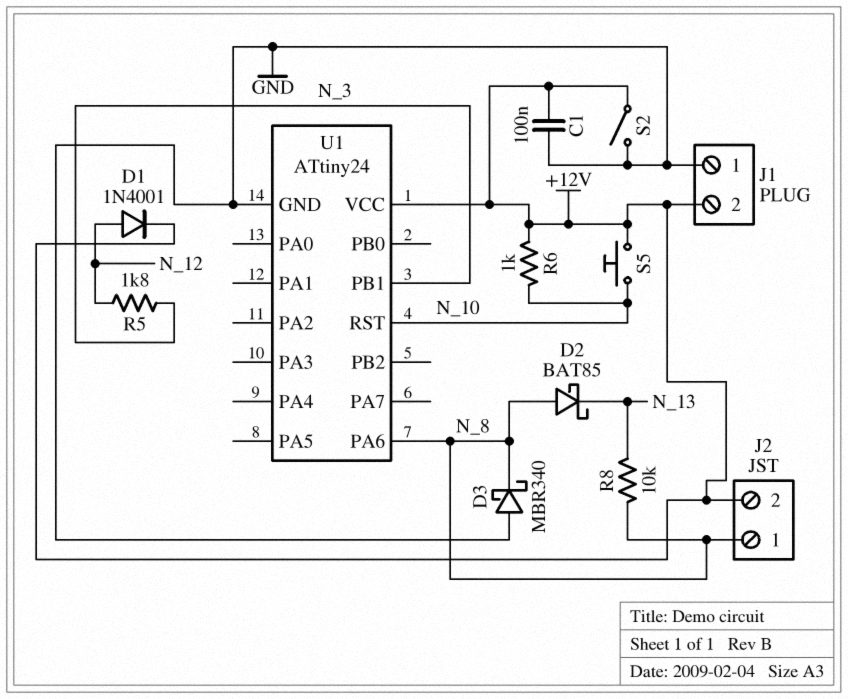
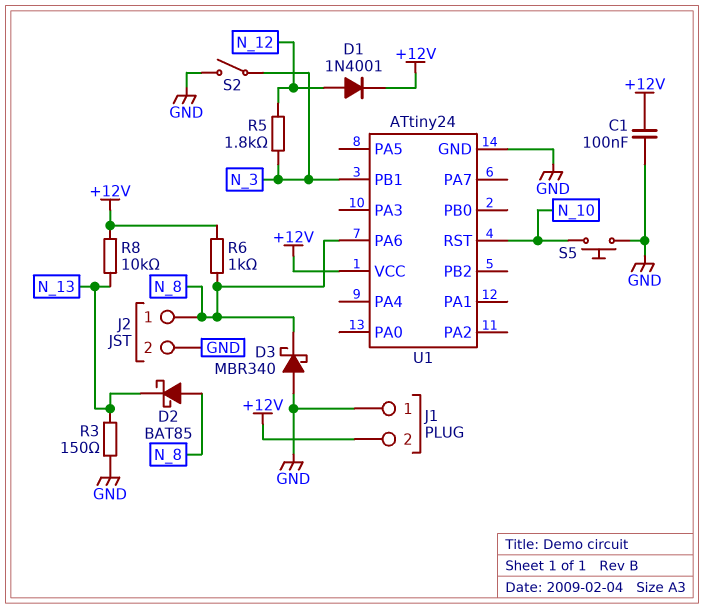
J2 pin 2: +12V -> GND
R3: none -> 150 (GND, N_13)
R6: 1k (+12V, N_10) -> 1k (+12V, N_8)
R8: 10k (N_8, N_13) -> 10k (+12V, N_13)
S2: switch (+12V, GND) -> switch (GND, N_3)
S5: button (+12V, N_10) -> button (GND, N_10)

